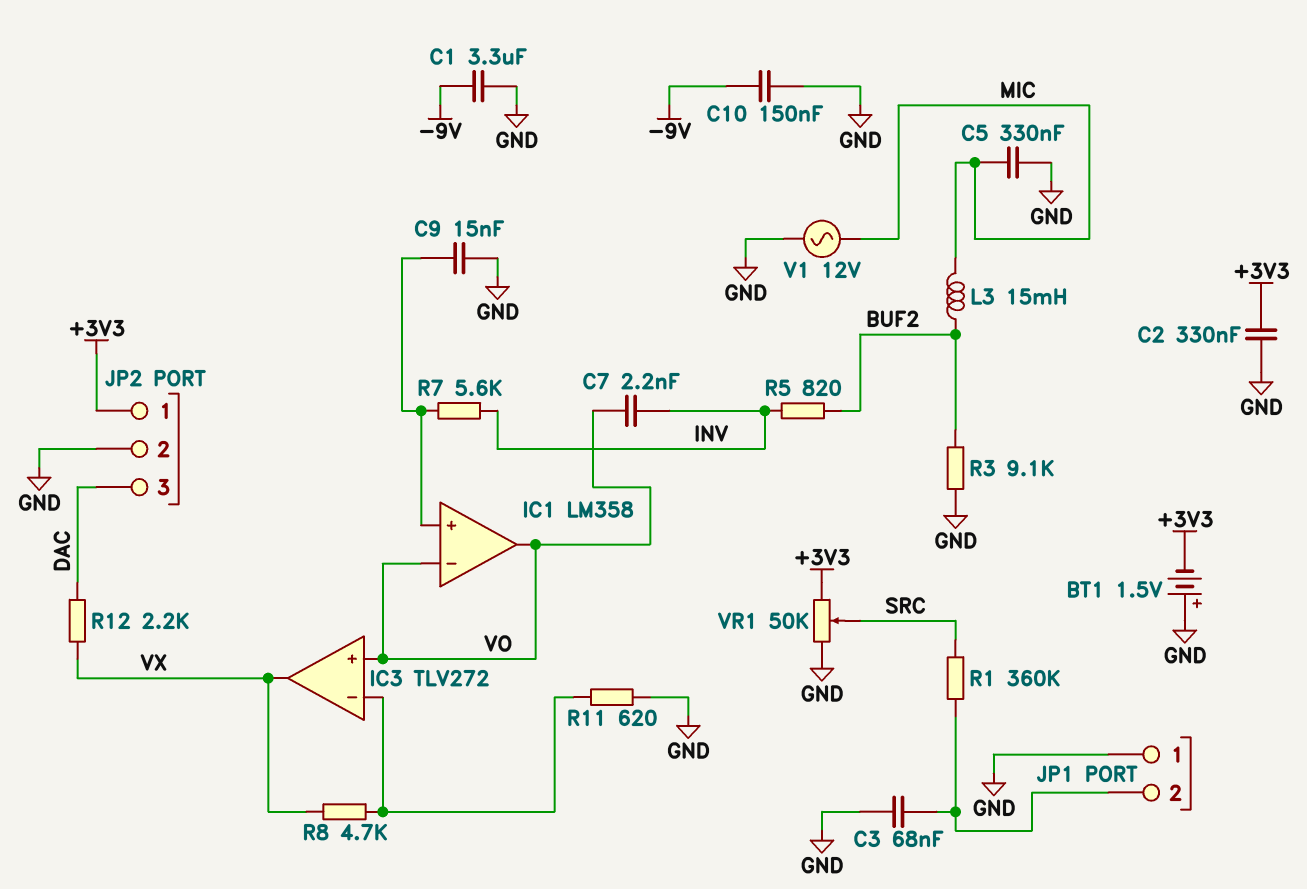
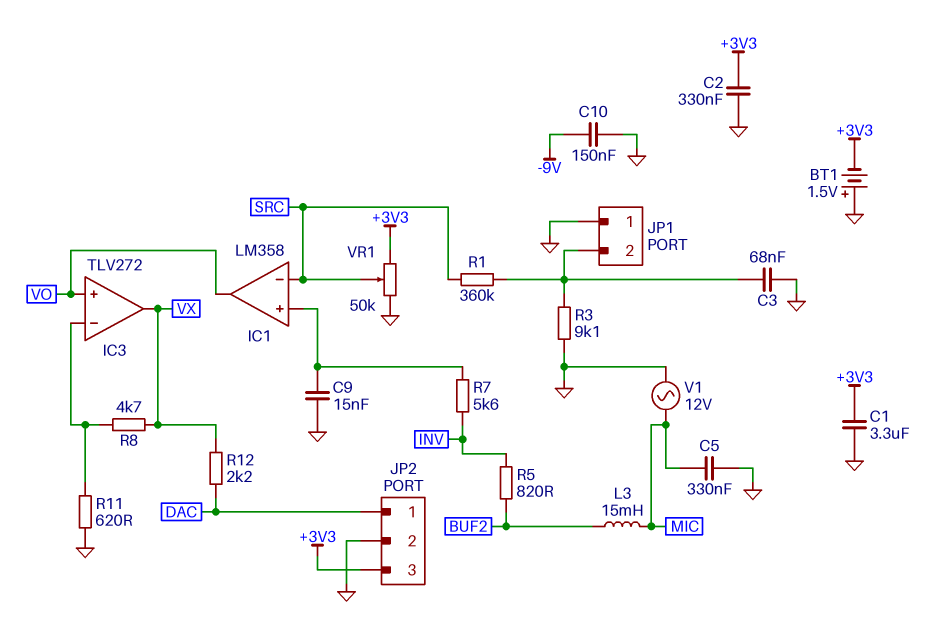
C1: 3.3uF (-9V, GND) -> 3.3uF (+3V3, GND)
C7: 2.2nF (INV, VO) -> none
IC1 pin in-: VO -> SRC
JP2 pin 1: +3V3 -> DAC
JP2 pin 3: DAC -> +3V3
R3: 9.1k (BUF2, GND) -> 9.1k (GND, JP1/2)

